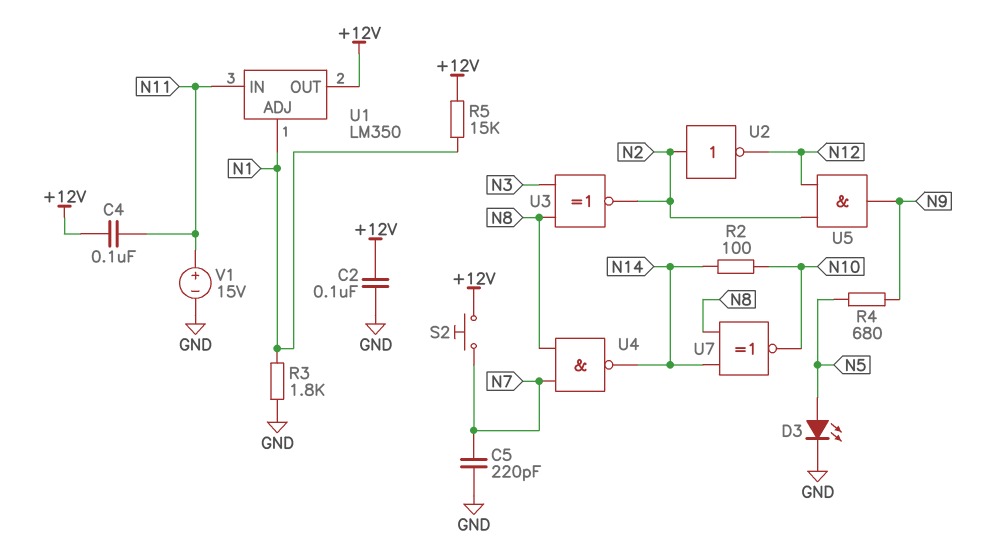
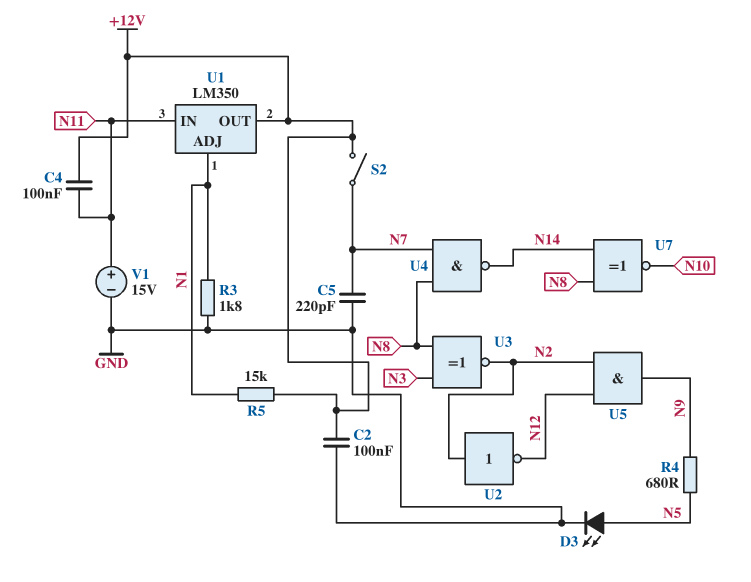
R2: 100 (N10, N14) -> none
S2: button (+12V, N7) -> switch (+12V, N7)

